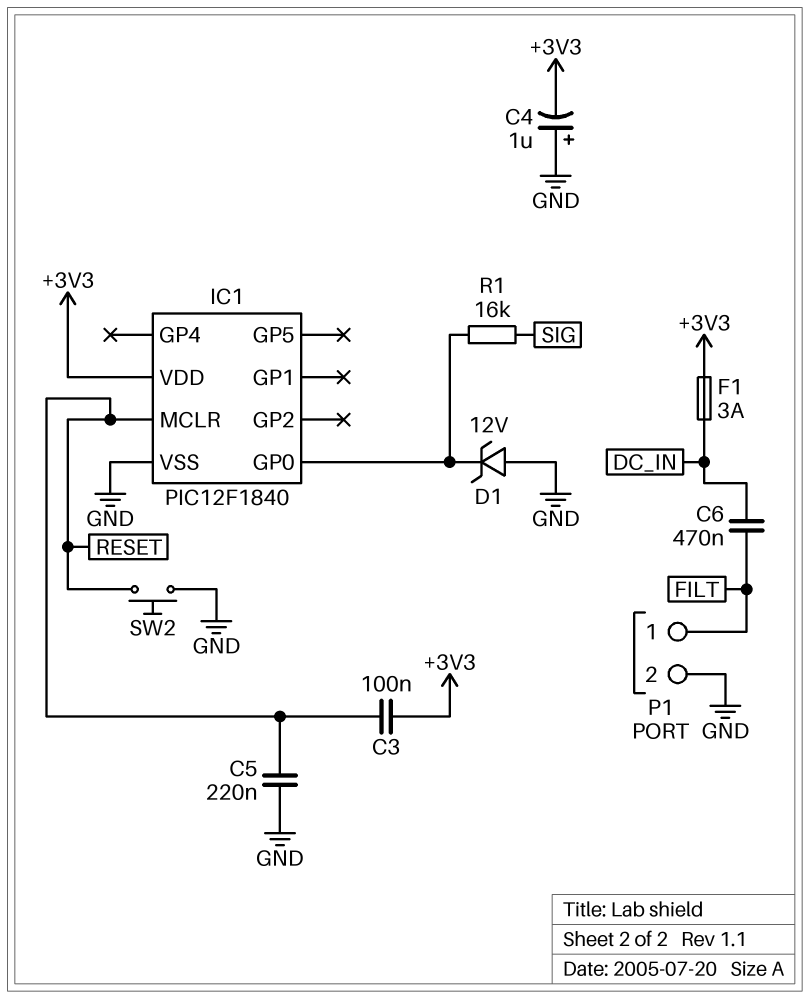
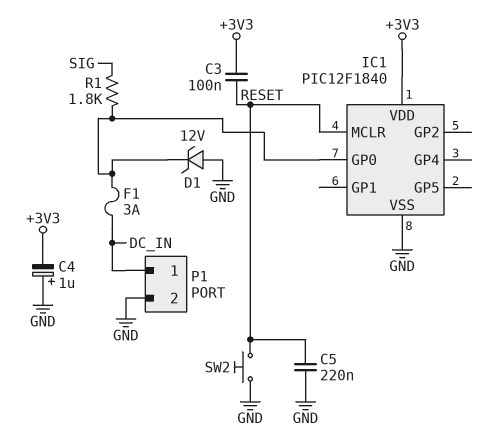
C6: 470nF (DC_IN, FILT) -> none
F1: 3A (+3V3, DC_IN) -> 3A (DC_IN, IC1/GP0)
P1 pin 1: FILT -> DC_IN
R1: 16k (IC1/GP0, SIG) -> 1.8k (IC1/GP0, SIG)

